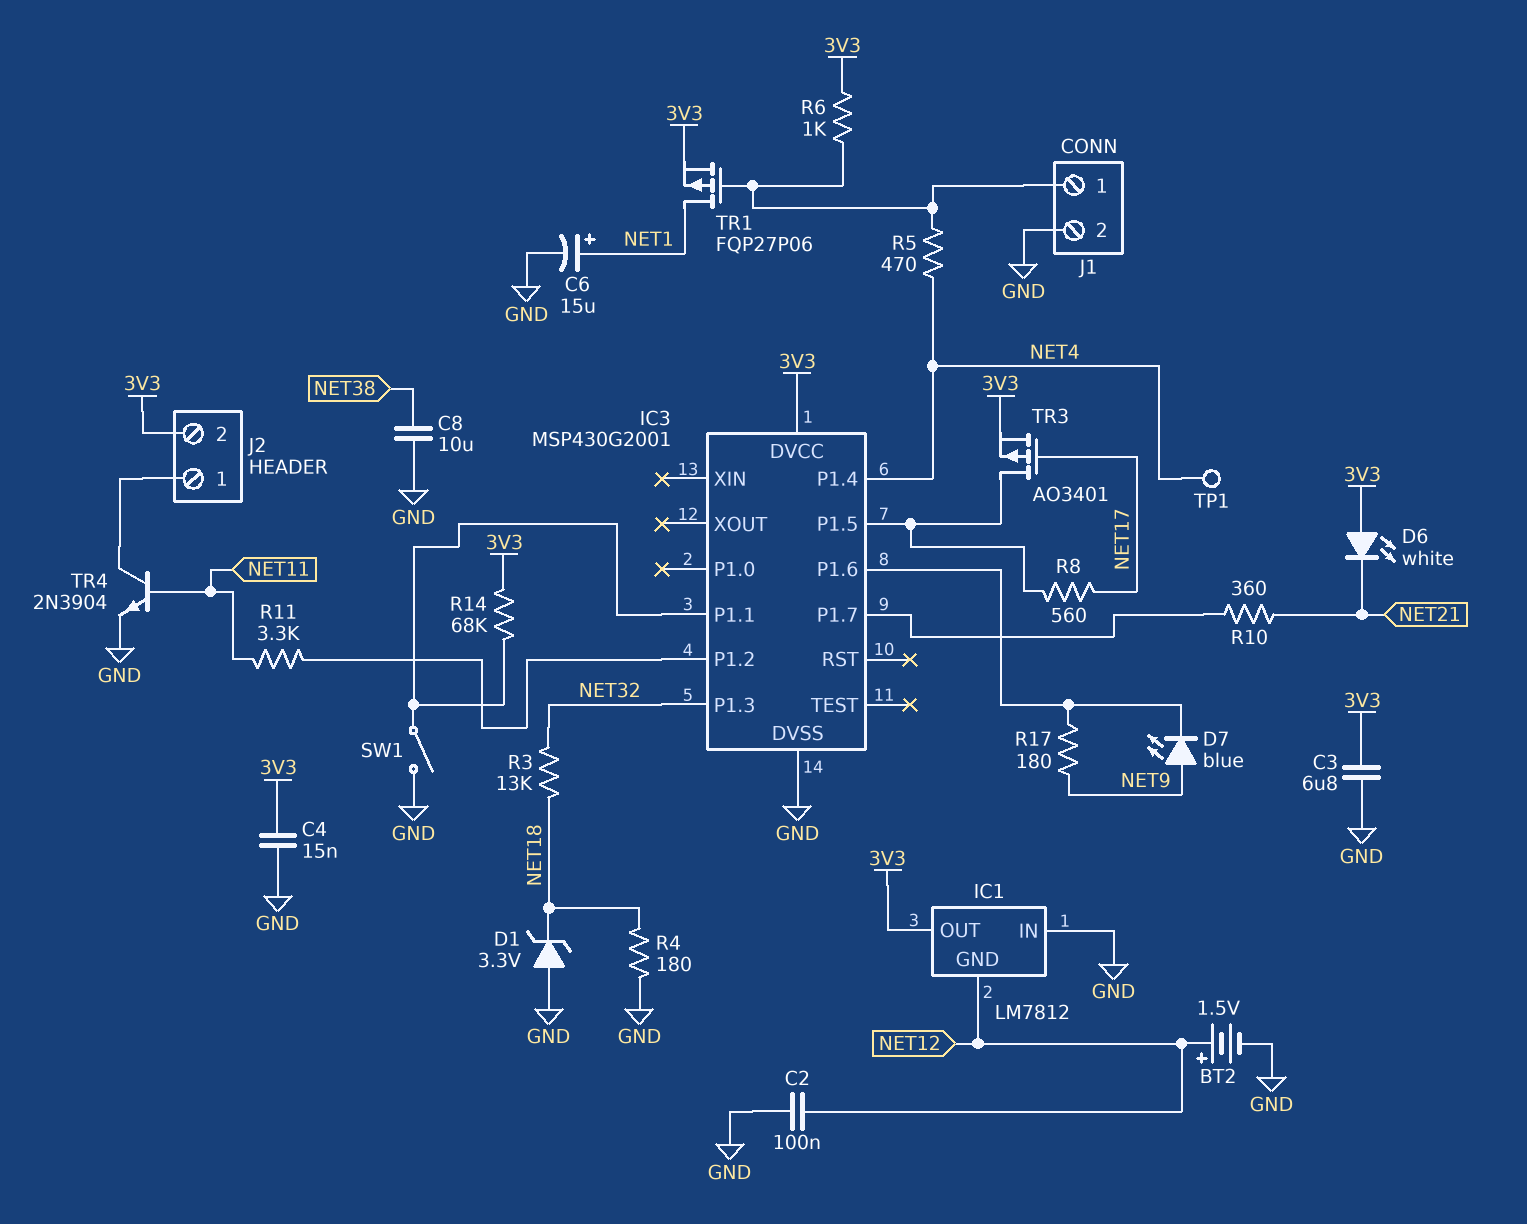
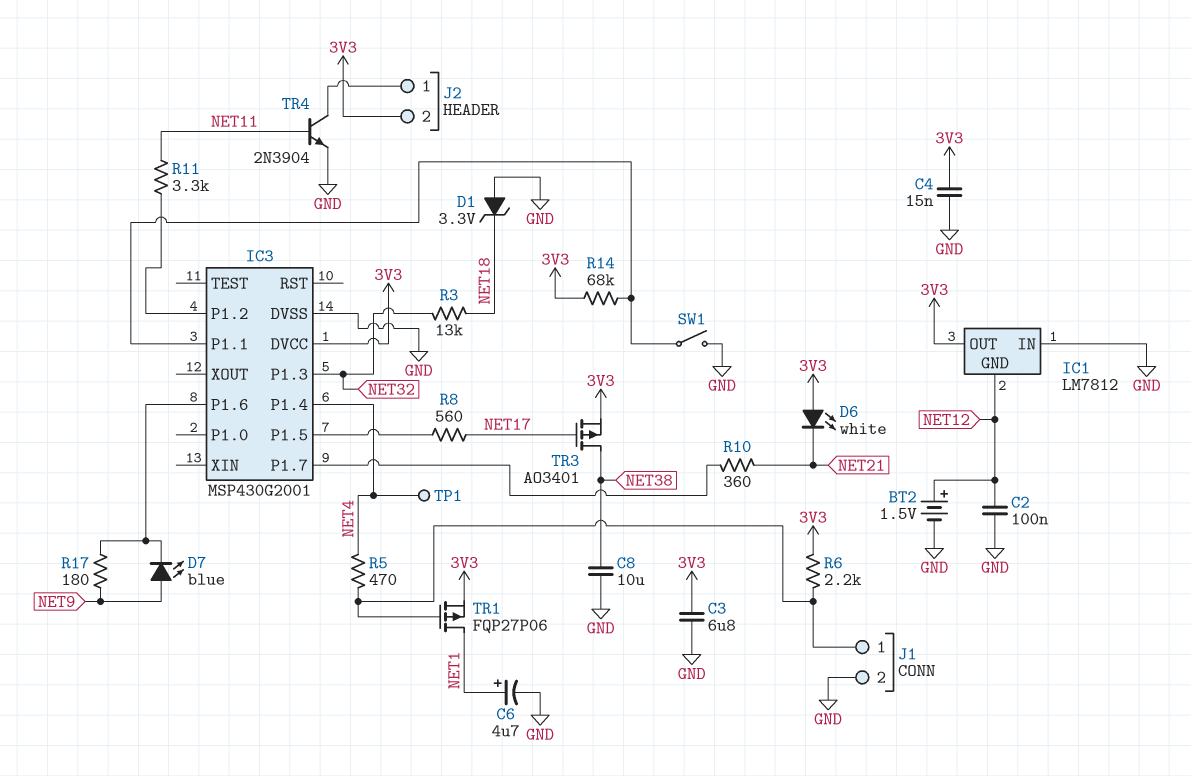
C6: 15uF (plus NET1, minus GND) -> 4.7uF (plus NET1, minus GND)
R4: 180 (GND, NET18) -> none
R6: 1k (3V3, J1/1) -> 2.2k (3V3, J1/1)
TR3: PMOS AO3401 (G NET17, D IC3/P1.5, S 3V3) -> PMOS AO3401 (G NET17, D NET38, S 3V3)

